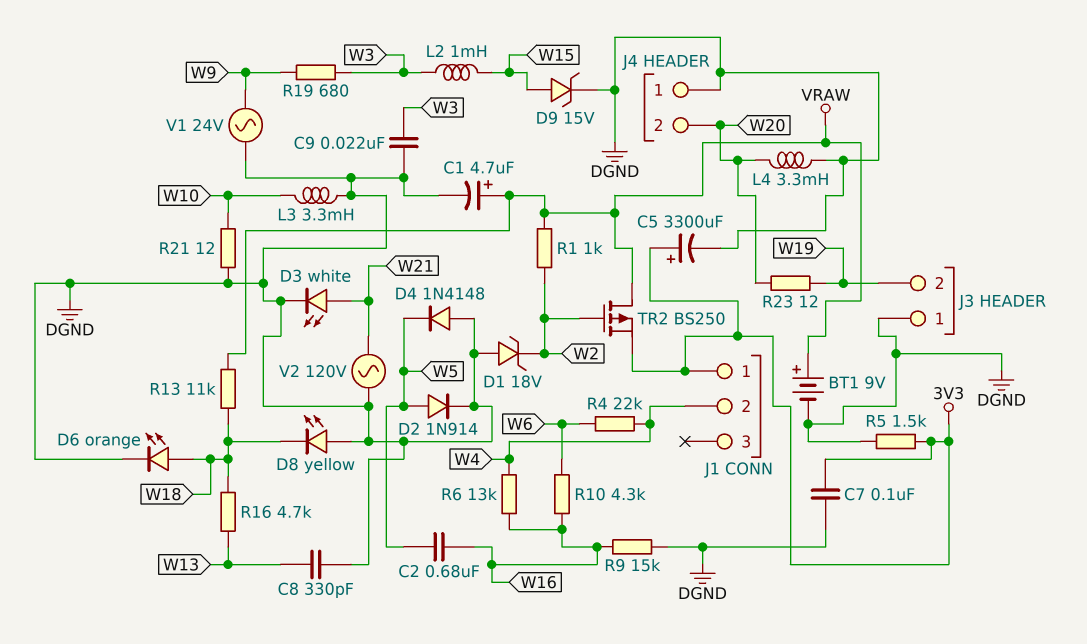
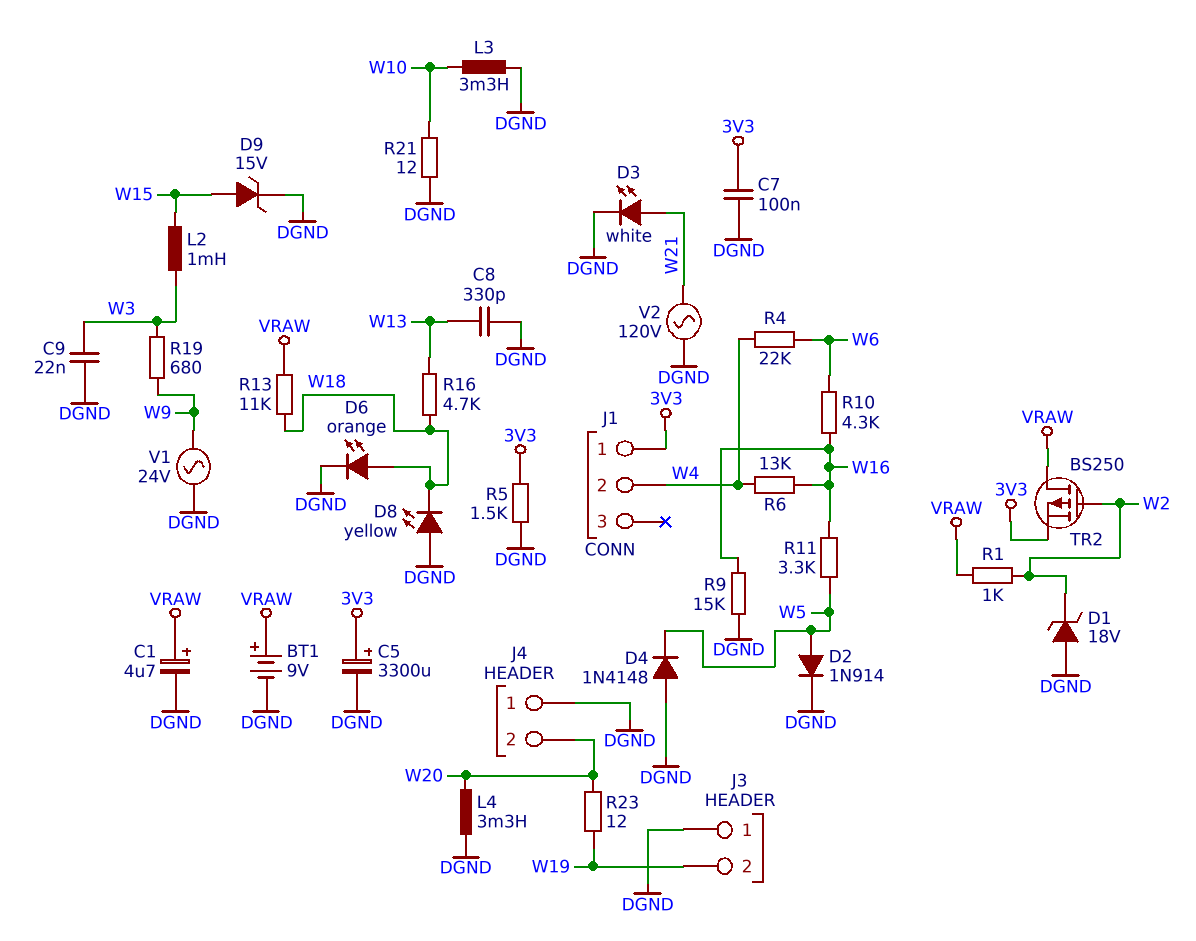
C2: 680nF (W5, W16) -> none
R11: none -> 3.3k (W5, W16)

